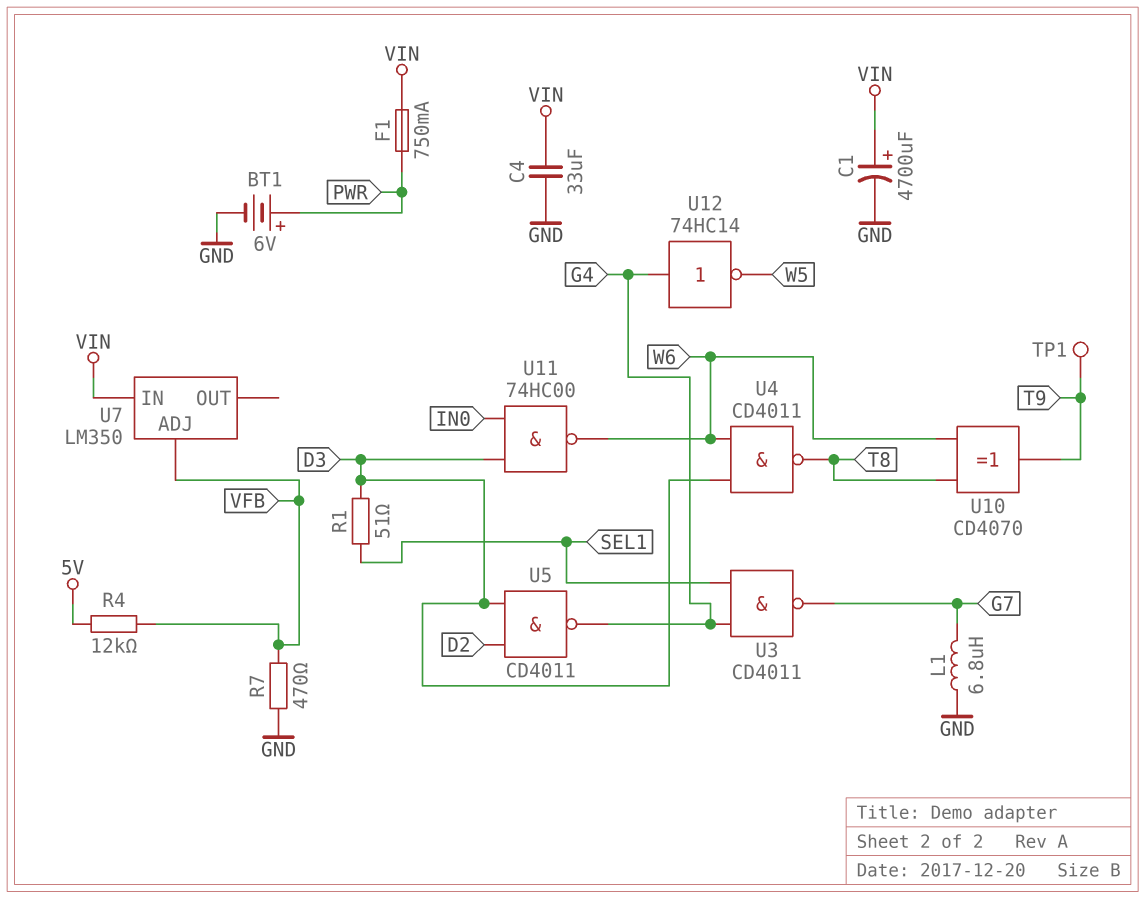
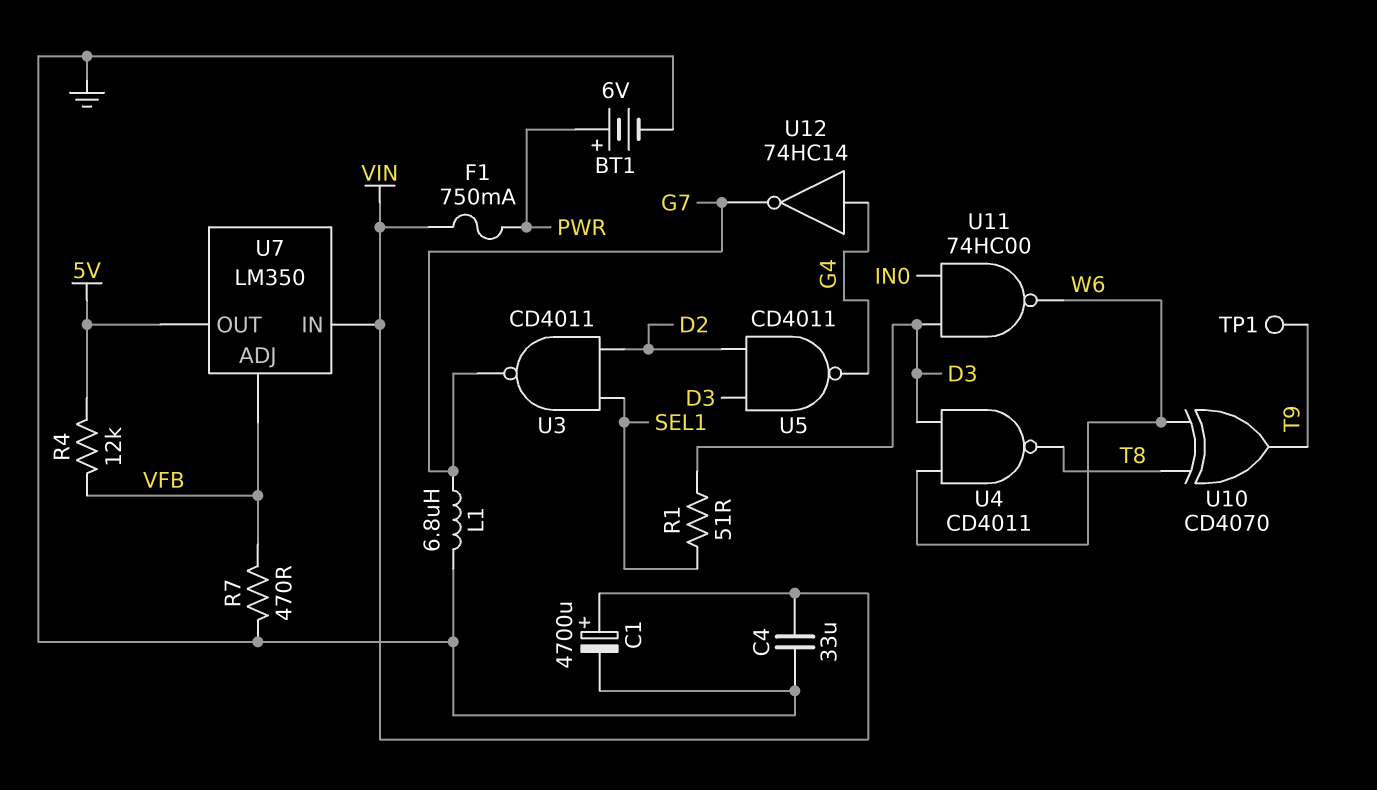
U3: NAND CD4011 (in G4, in SEL1, out G7) -> NAND CD4011 (in D2, in SEL1, out G7)
U7 pin OUT: none -> 5V
U12: NOT 74HC14 (in G4, out W5) -> NOT 74HC14 (in G4, out G7)

